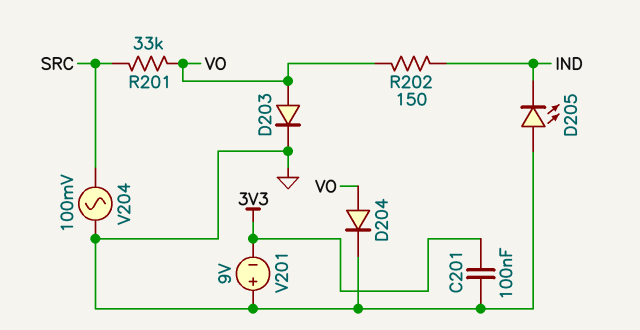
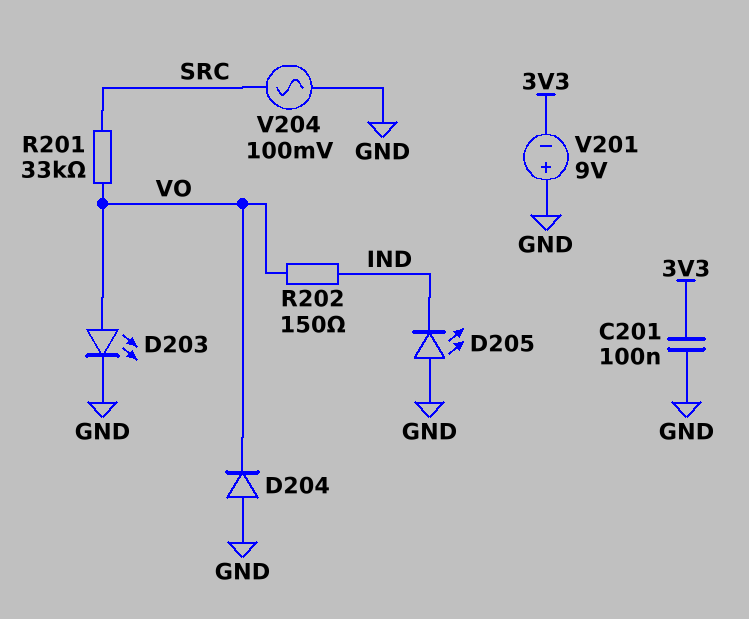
D203: diode (A VO, K GND) -> LED (A VO, K GND)
D204: diode (A VO, K GND) -> diode (A GND, K VO)

